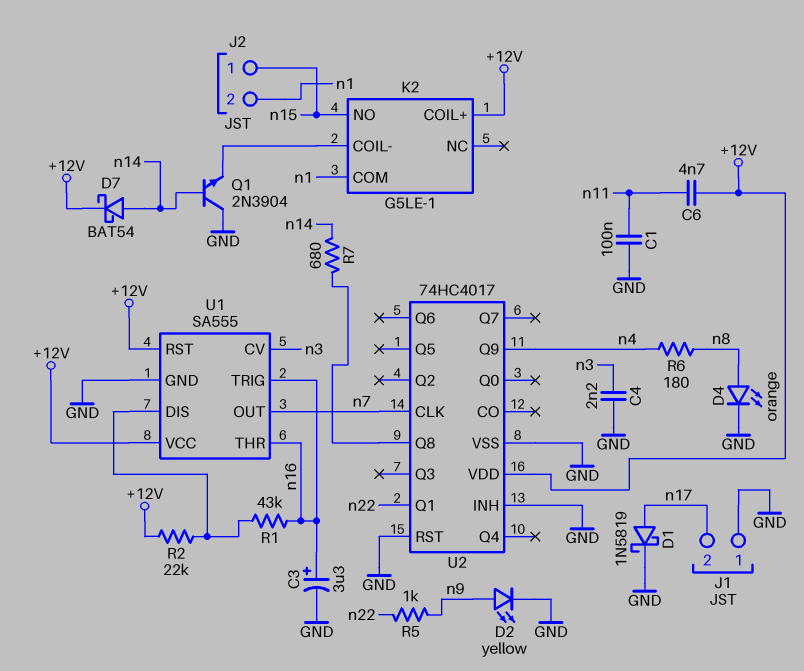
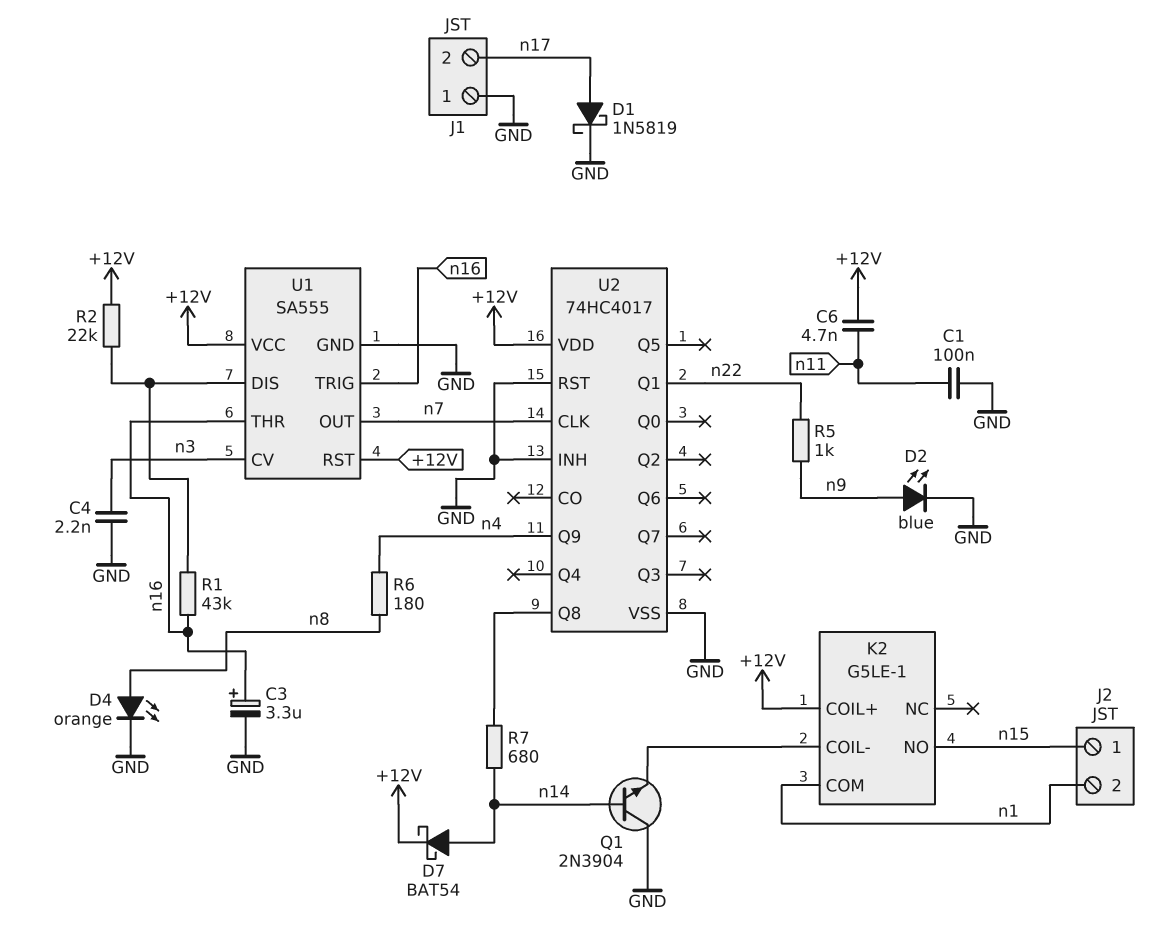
D2: LED yellow (A n9, K GND) -> LED blue (A n9, K GND)

